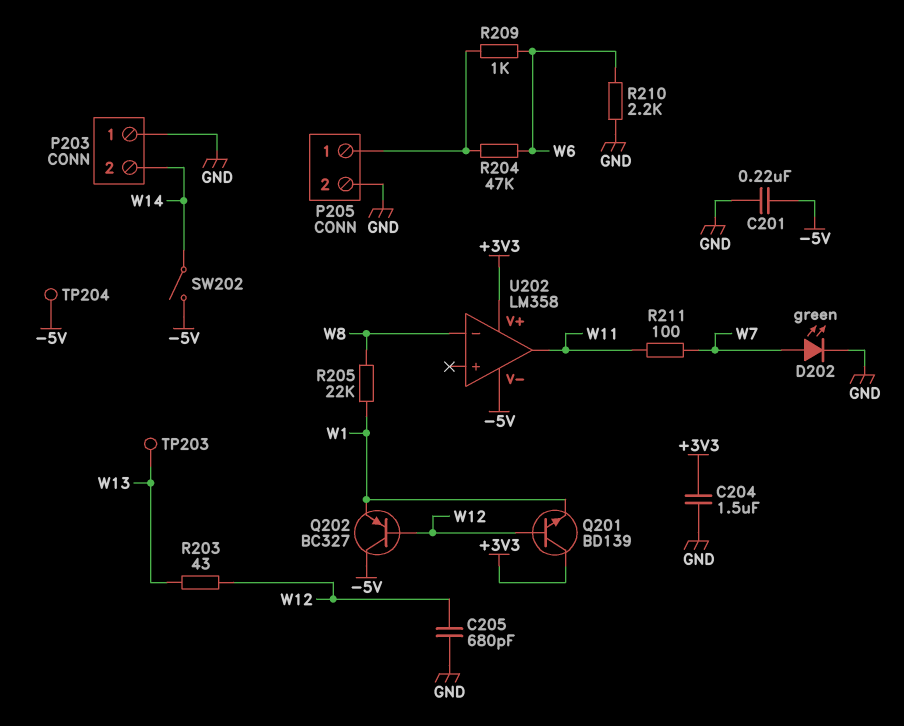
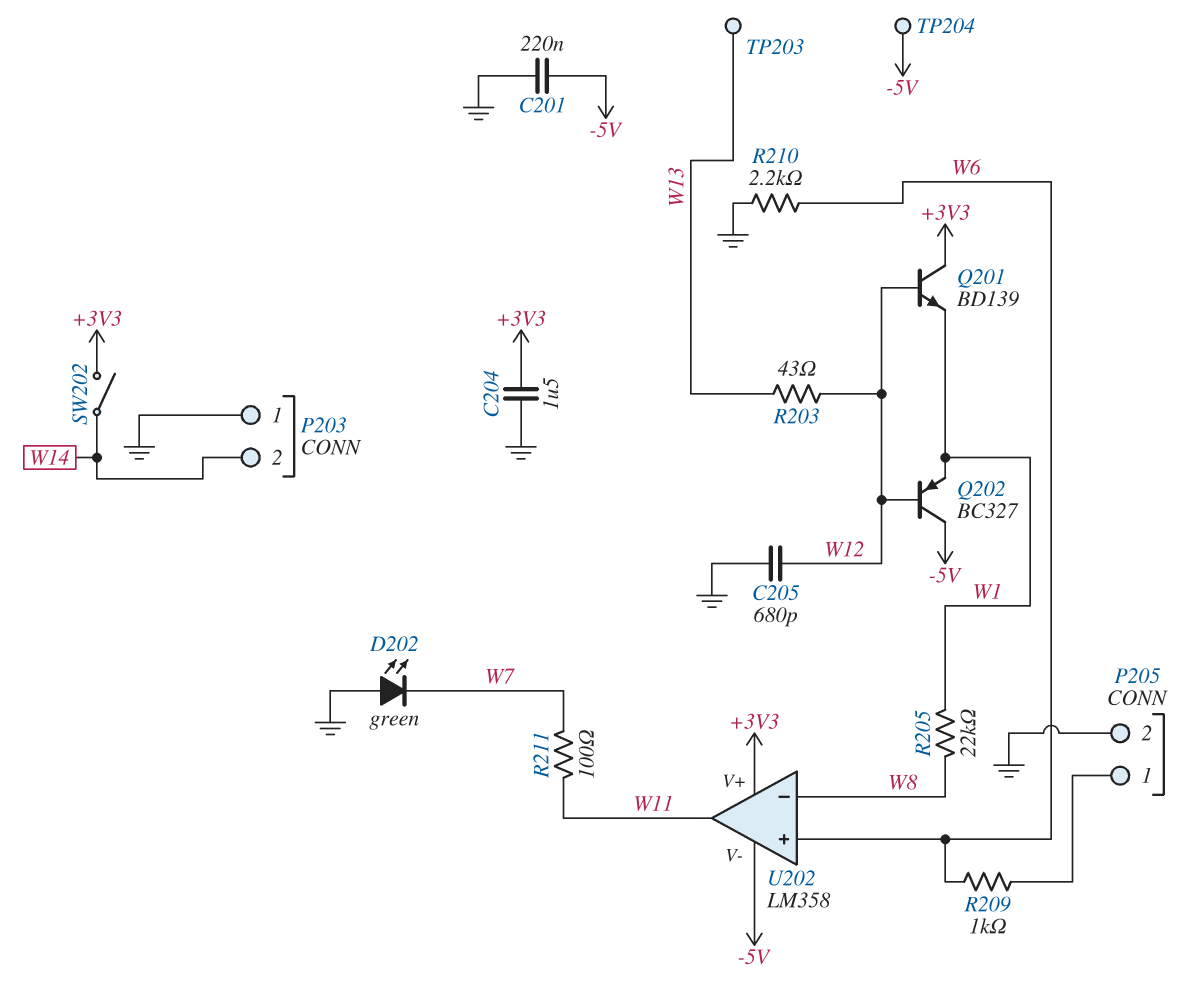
D202: LED green (A W7, K GND) -> LED green (A GND, K W7)
R204: 47k (P205/1, W6) -> none
SW202: switch (-5V, W14) -> switch (+3V3, W14)
U202 pin in+: none -> W6

